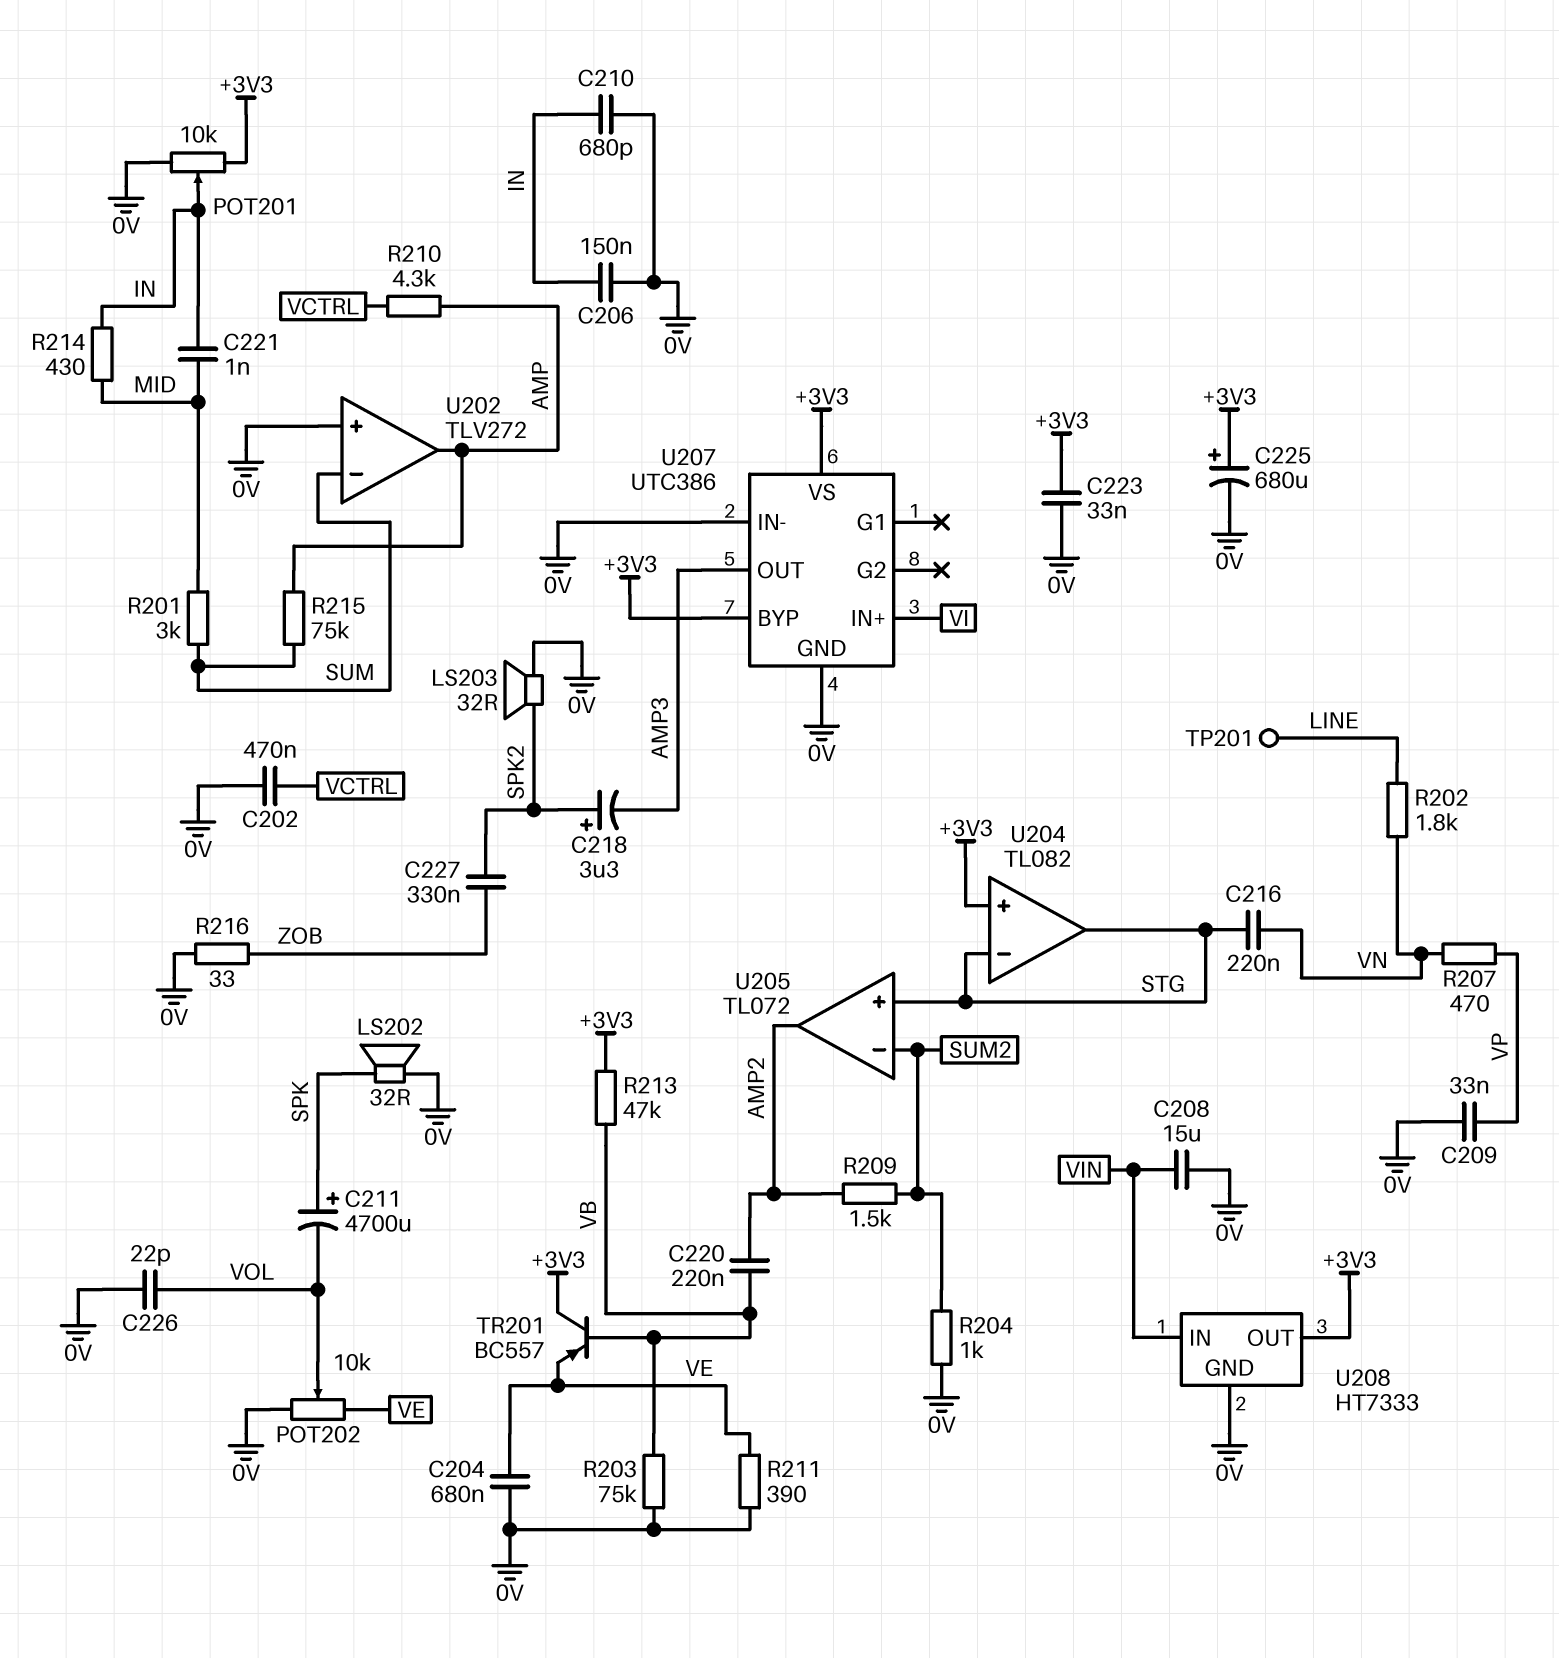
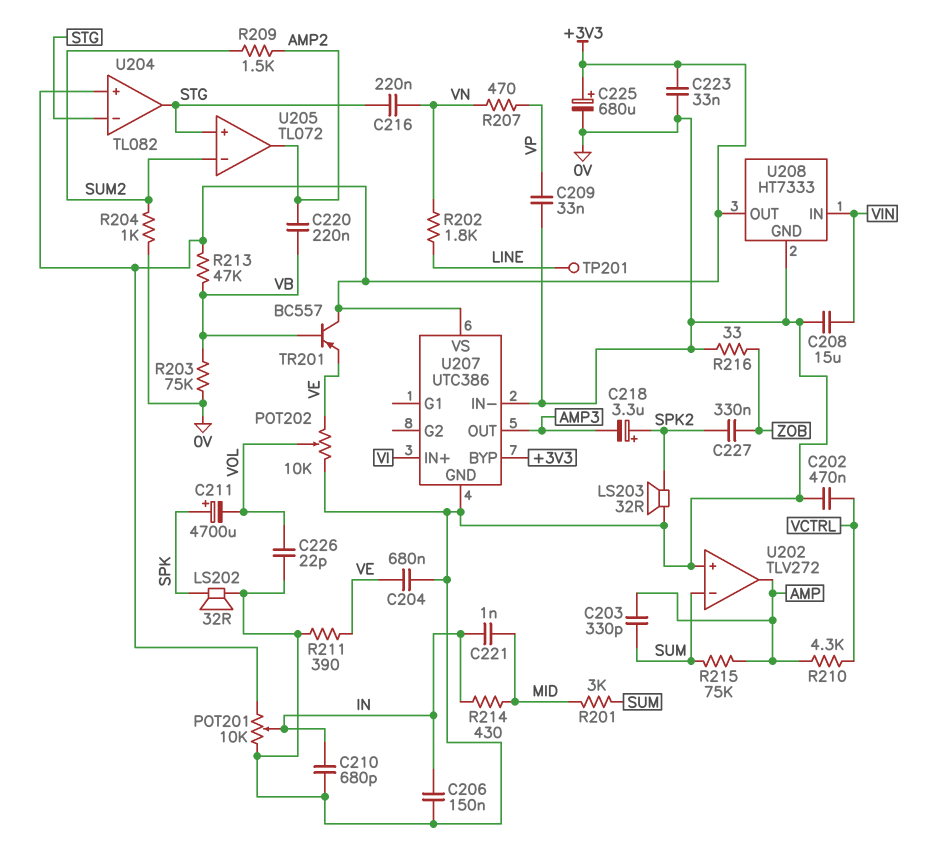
C203: none -> 330pF (AMP, SUM)

